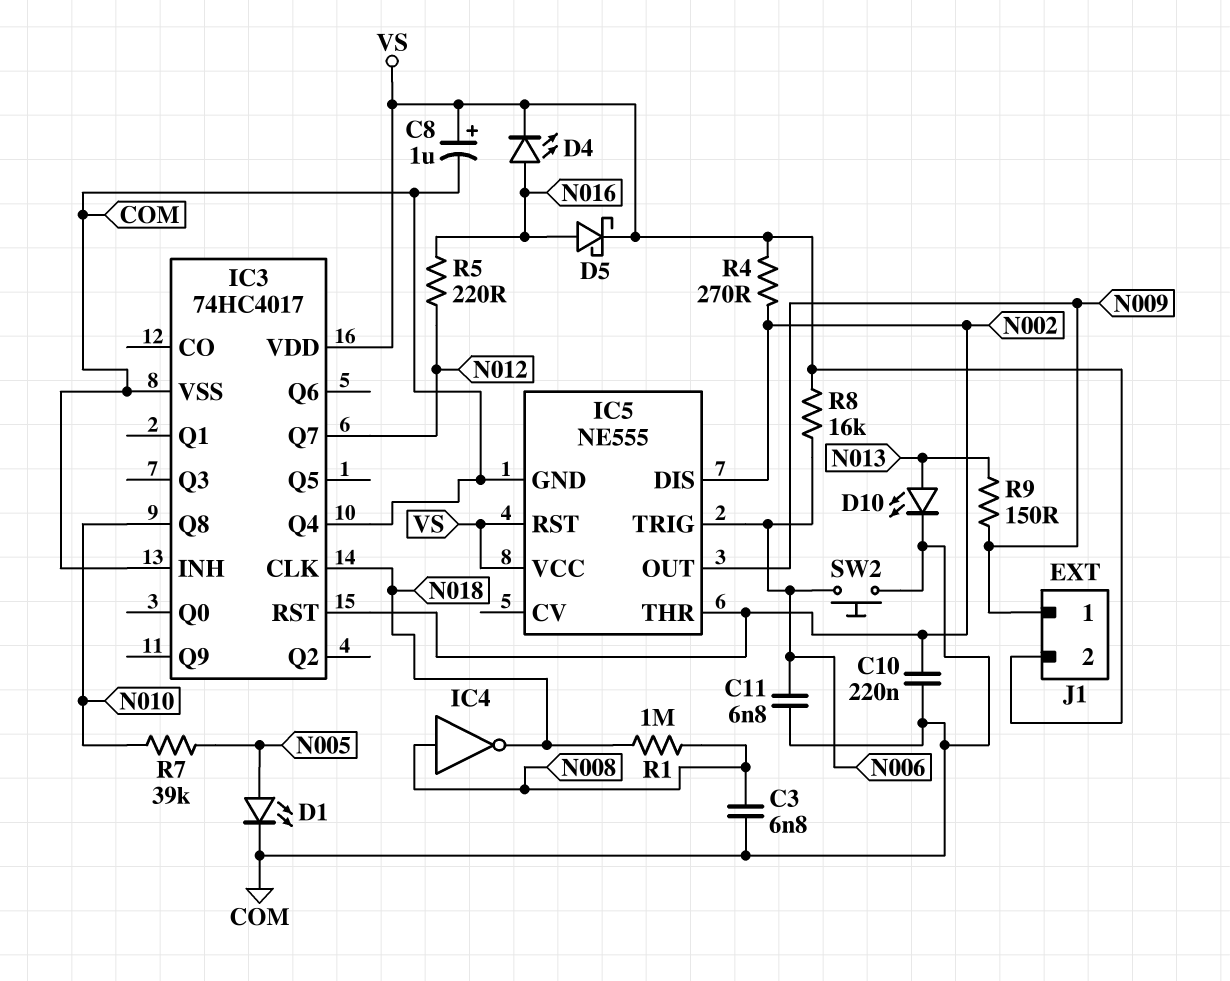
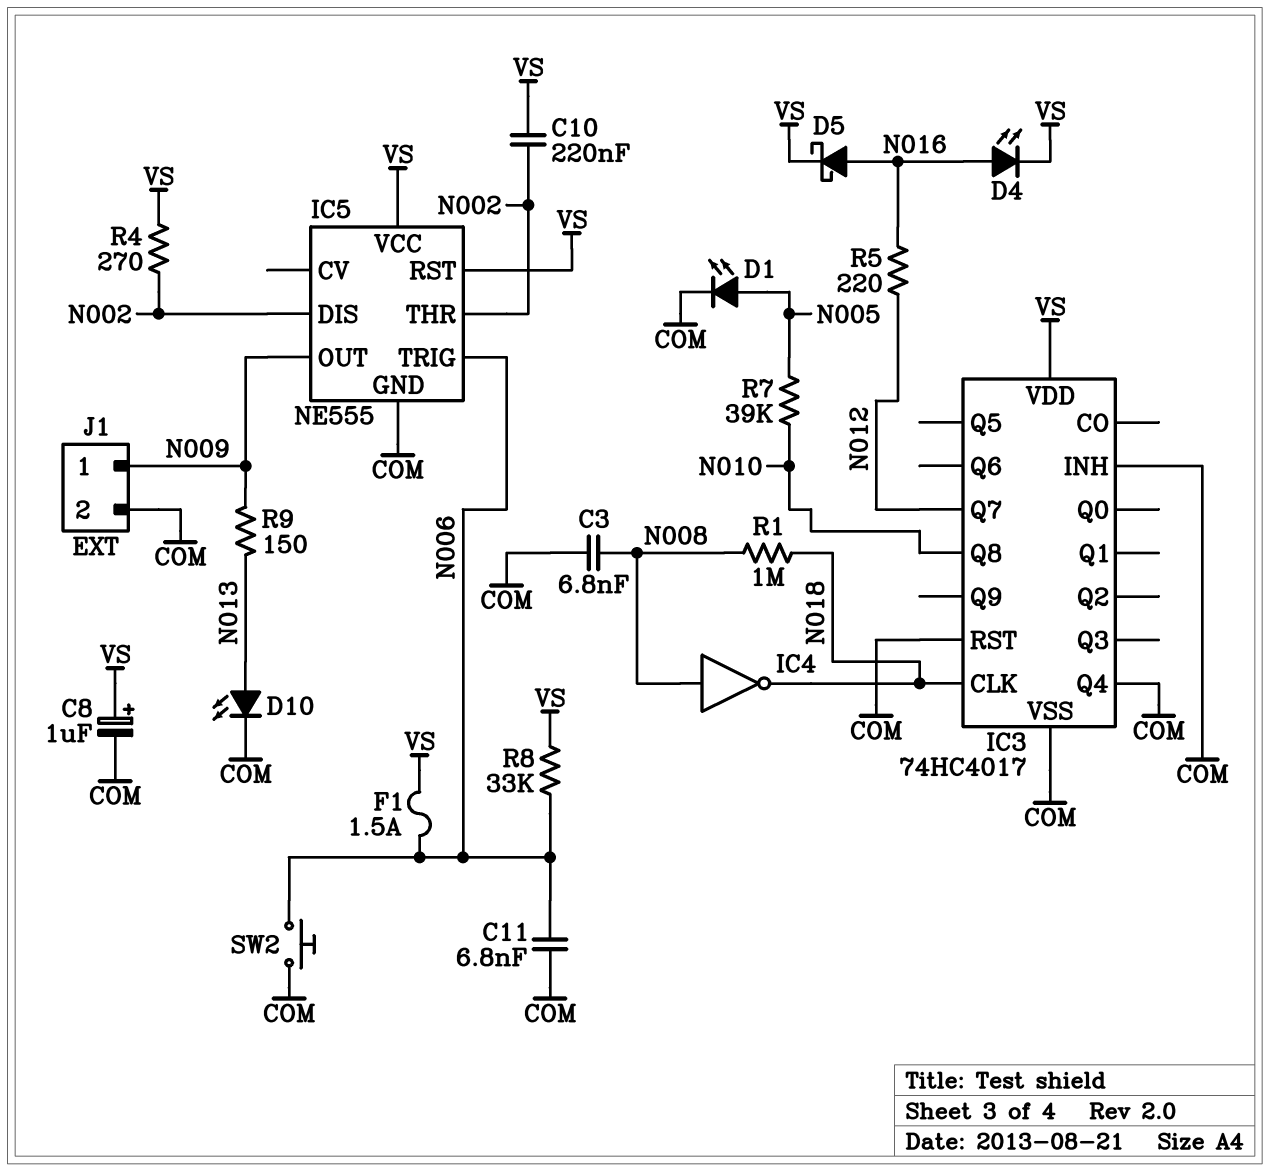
C10: 220nF (COM, N002) -> 220nF (N002, VS)
F1: none -> 1.5A (N006, VS)
IC3 pin RST: N002 -> COM
J1 pin 2: VS -> COM
R8: 16k (N006, VS) -> 33k (N006, VS)

